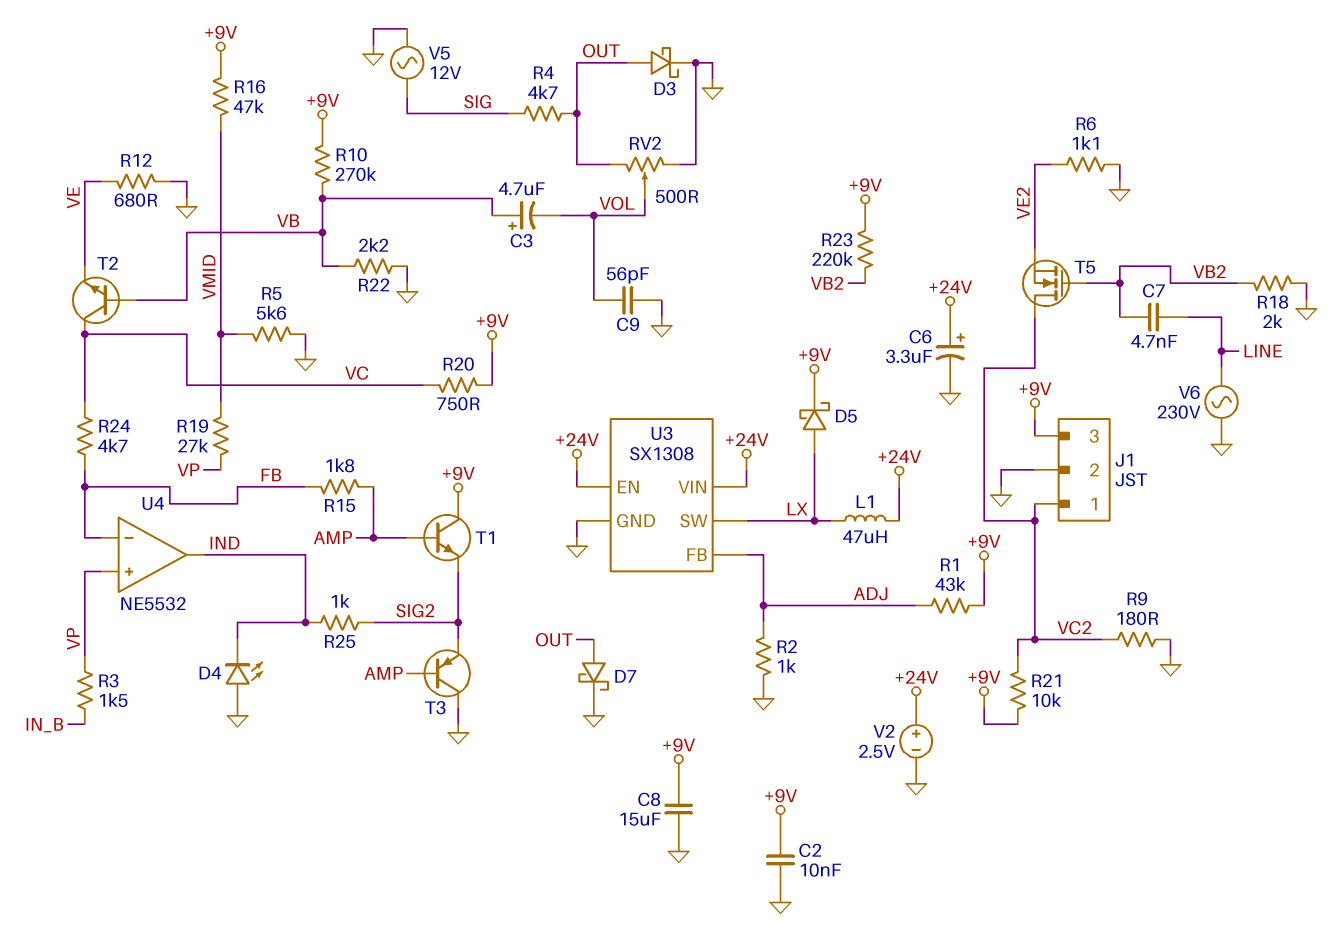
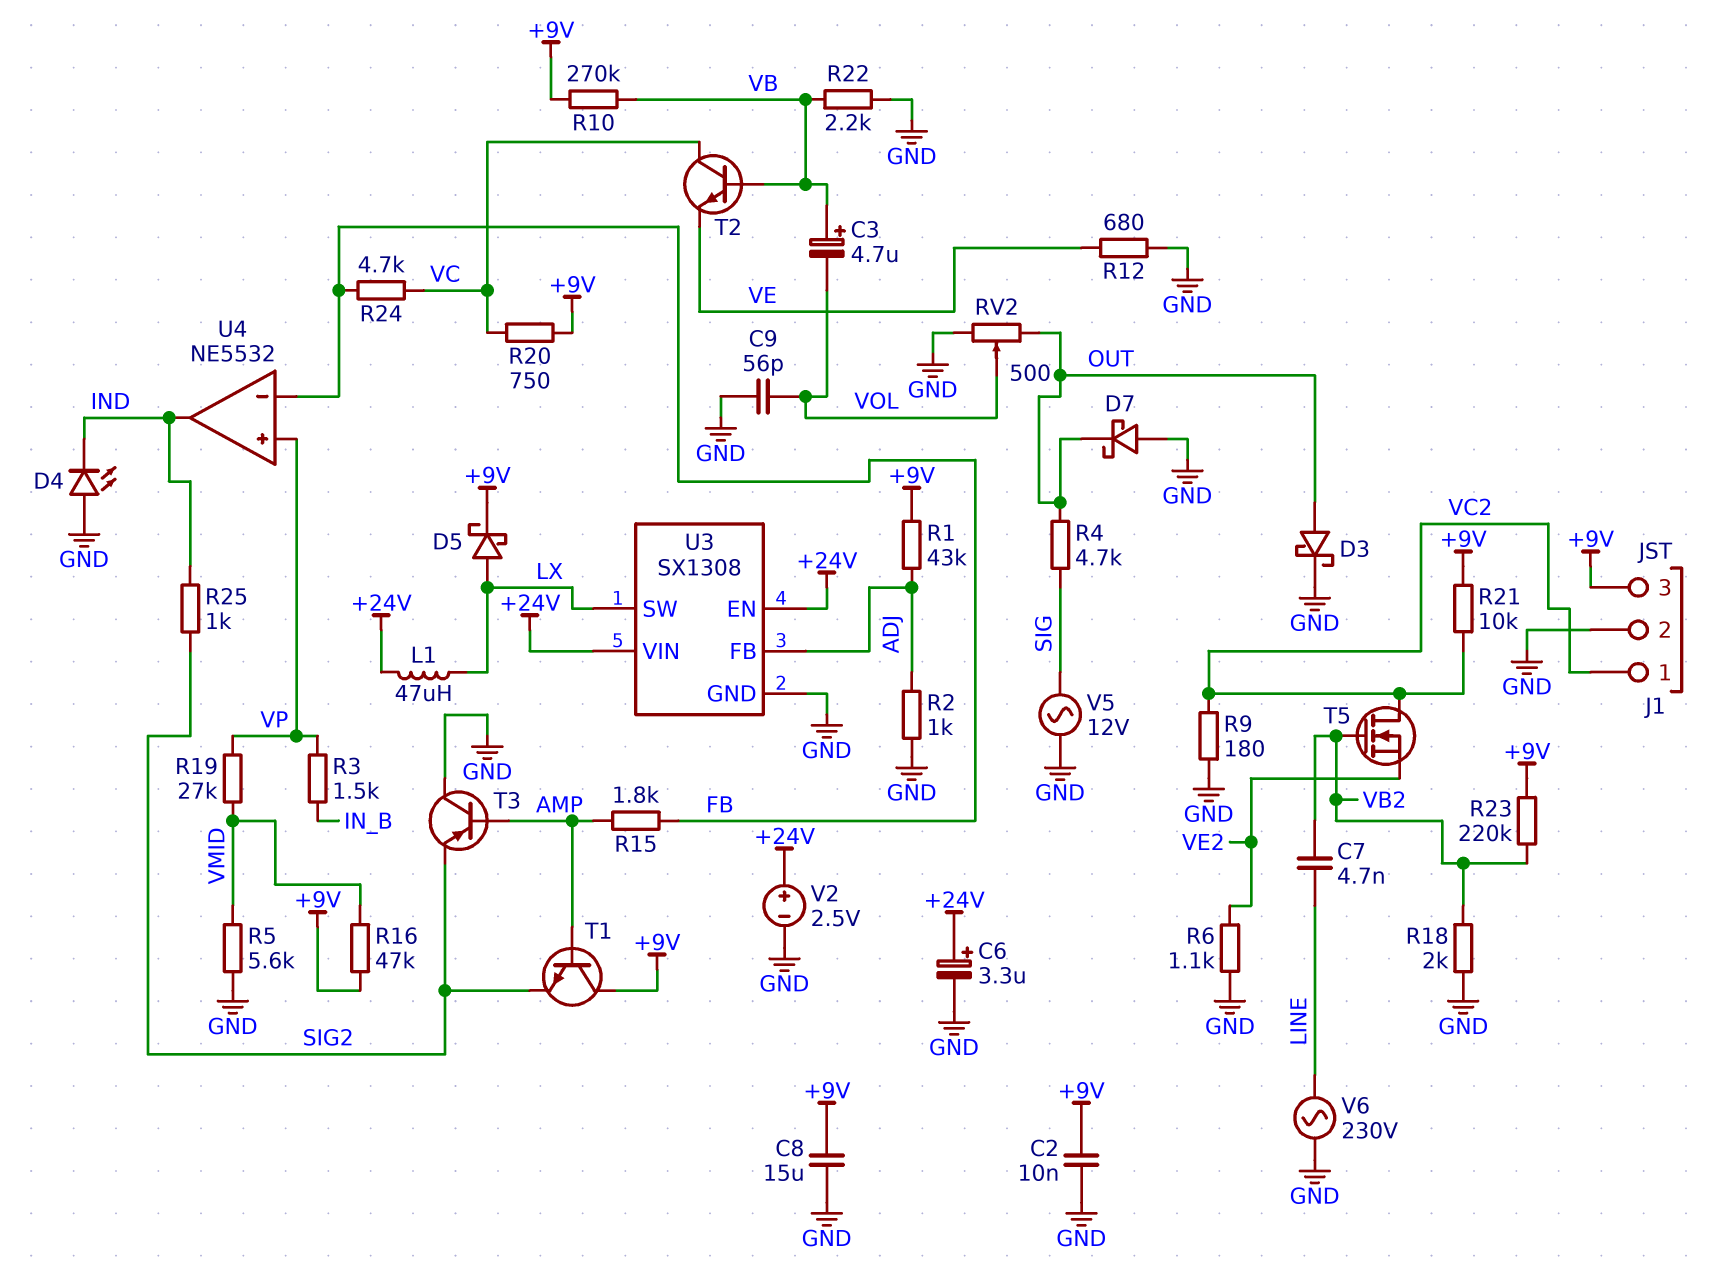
D7: schottky (A OUT, K GND) -> schottky (A GND, K OUT)

